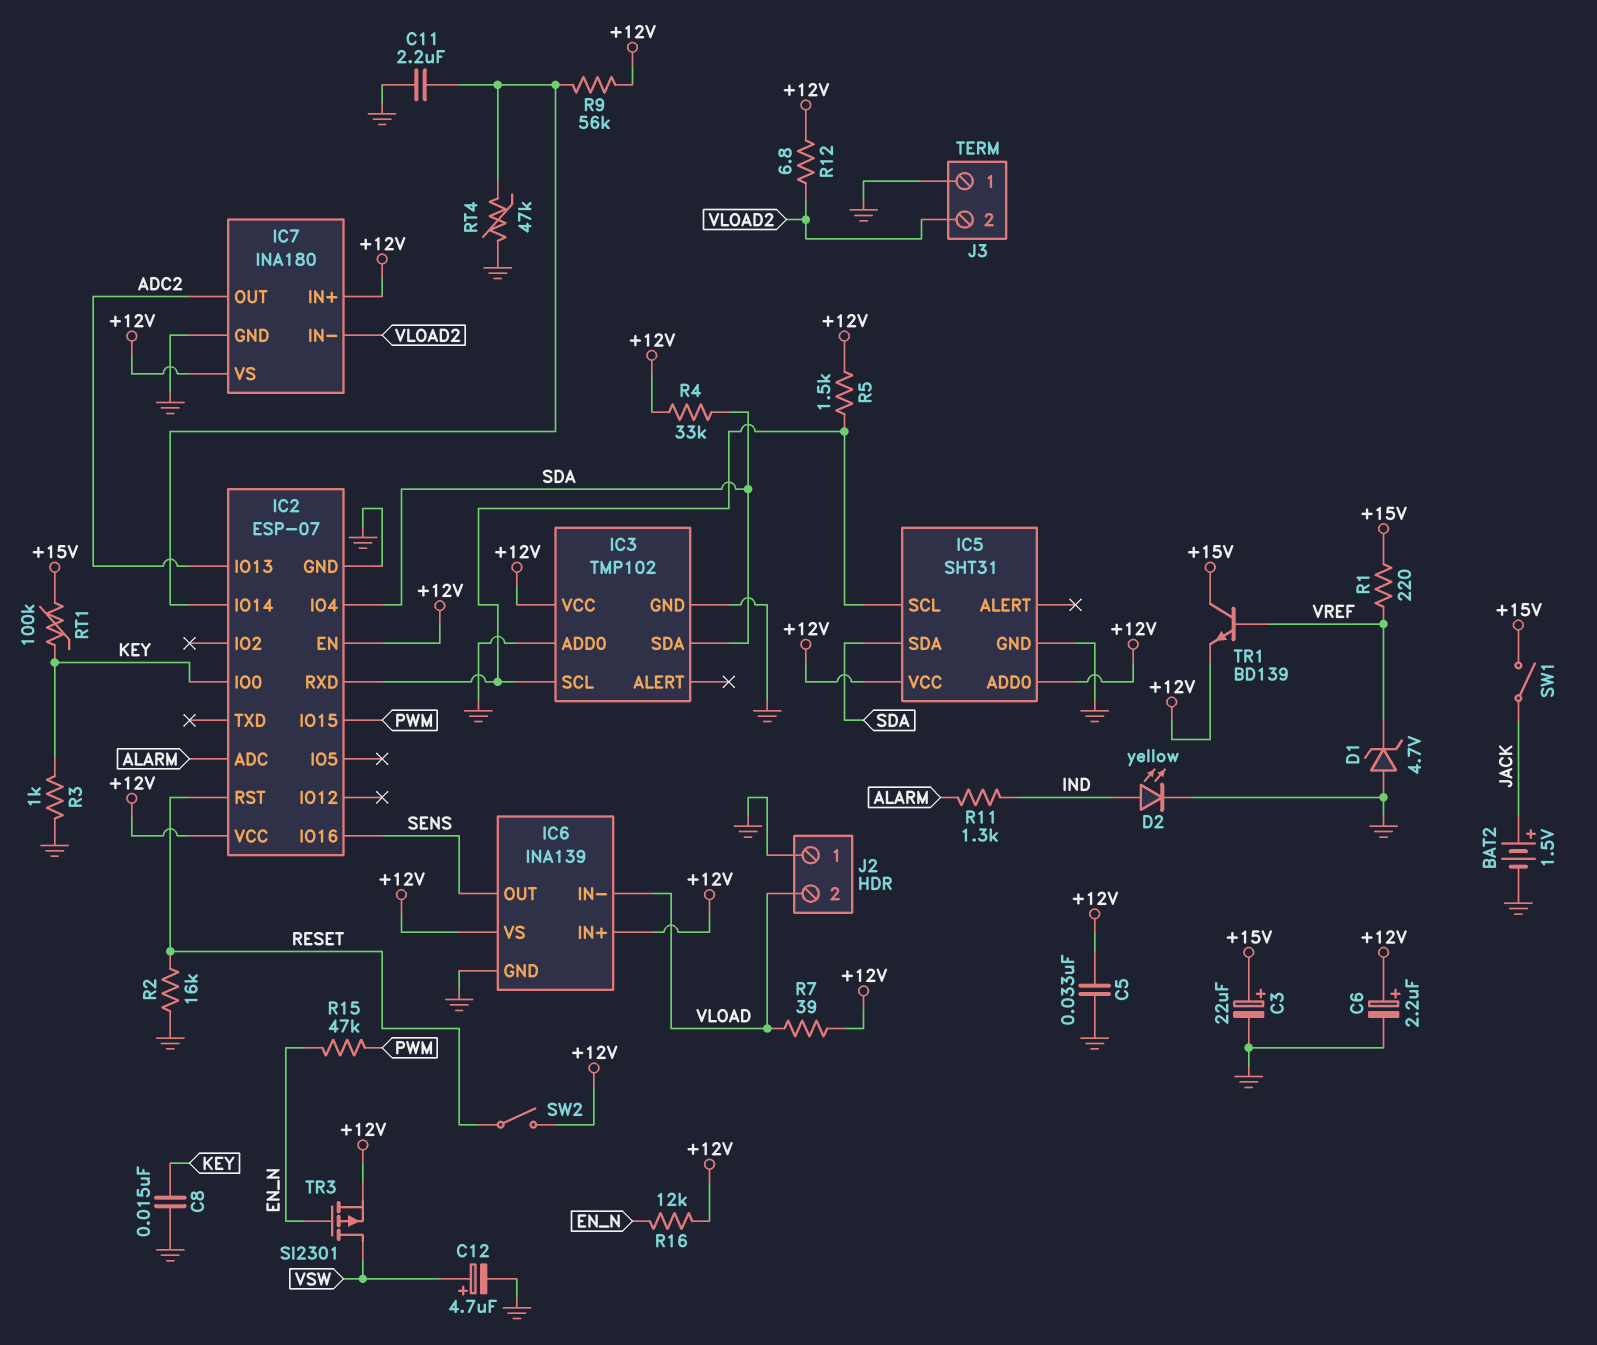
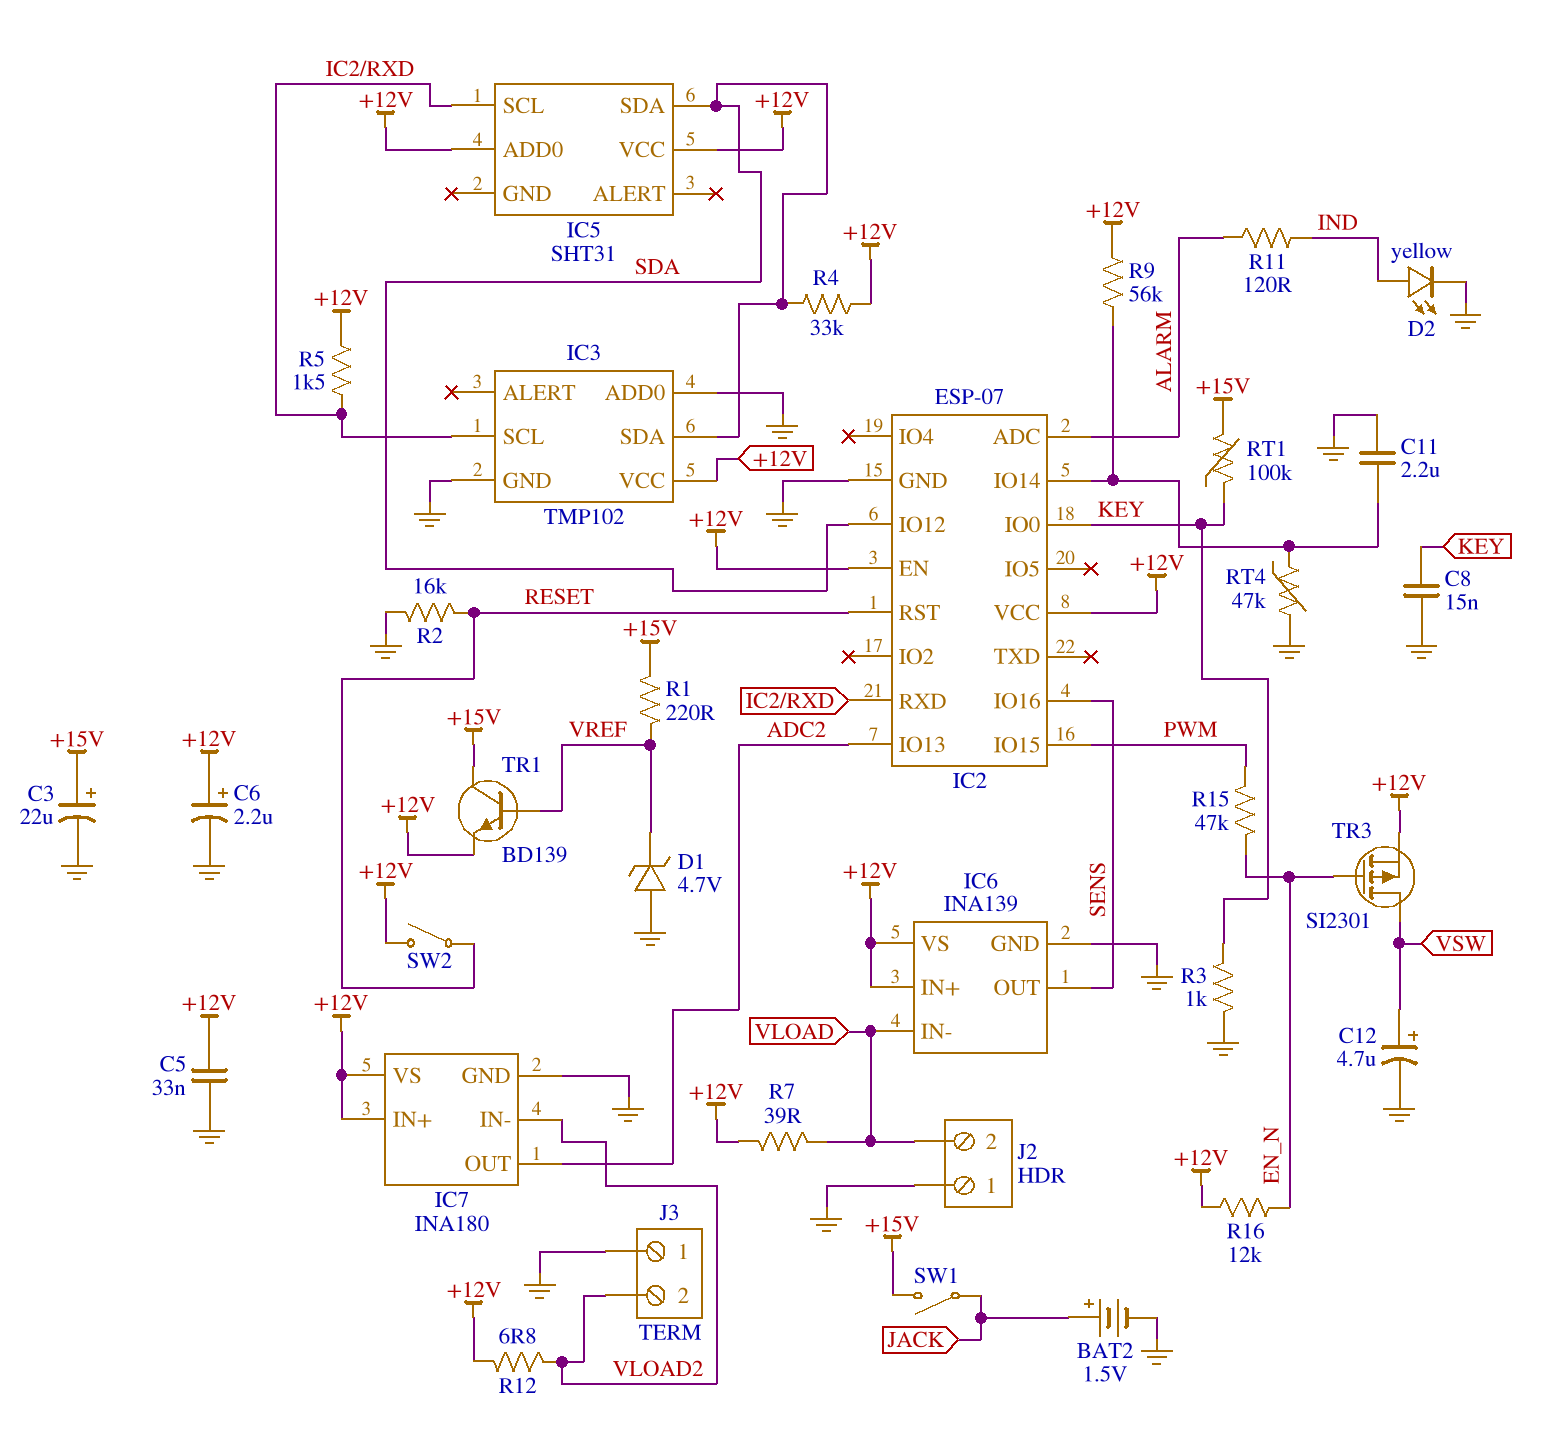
IC2 pin IO4: SDA -> none
IC2 pin IO12: none -> SDA
IC5 pin GND: GND -> none
R11: 1.3k (ALARM, IND) -> 120 (ALARM, IND)

